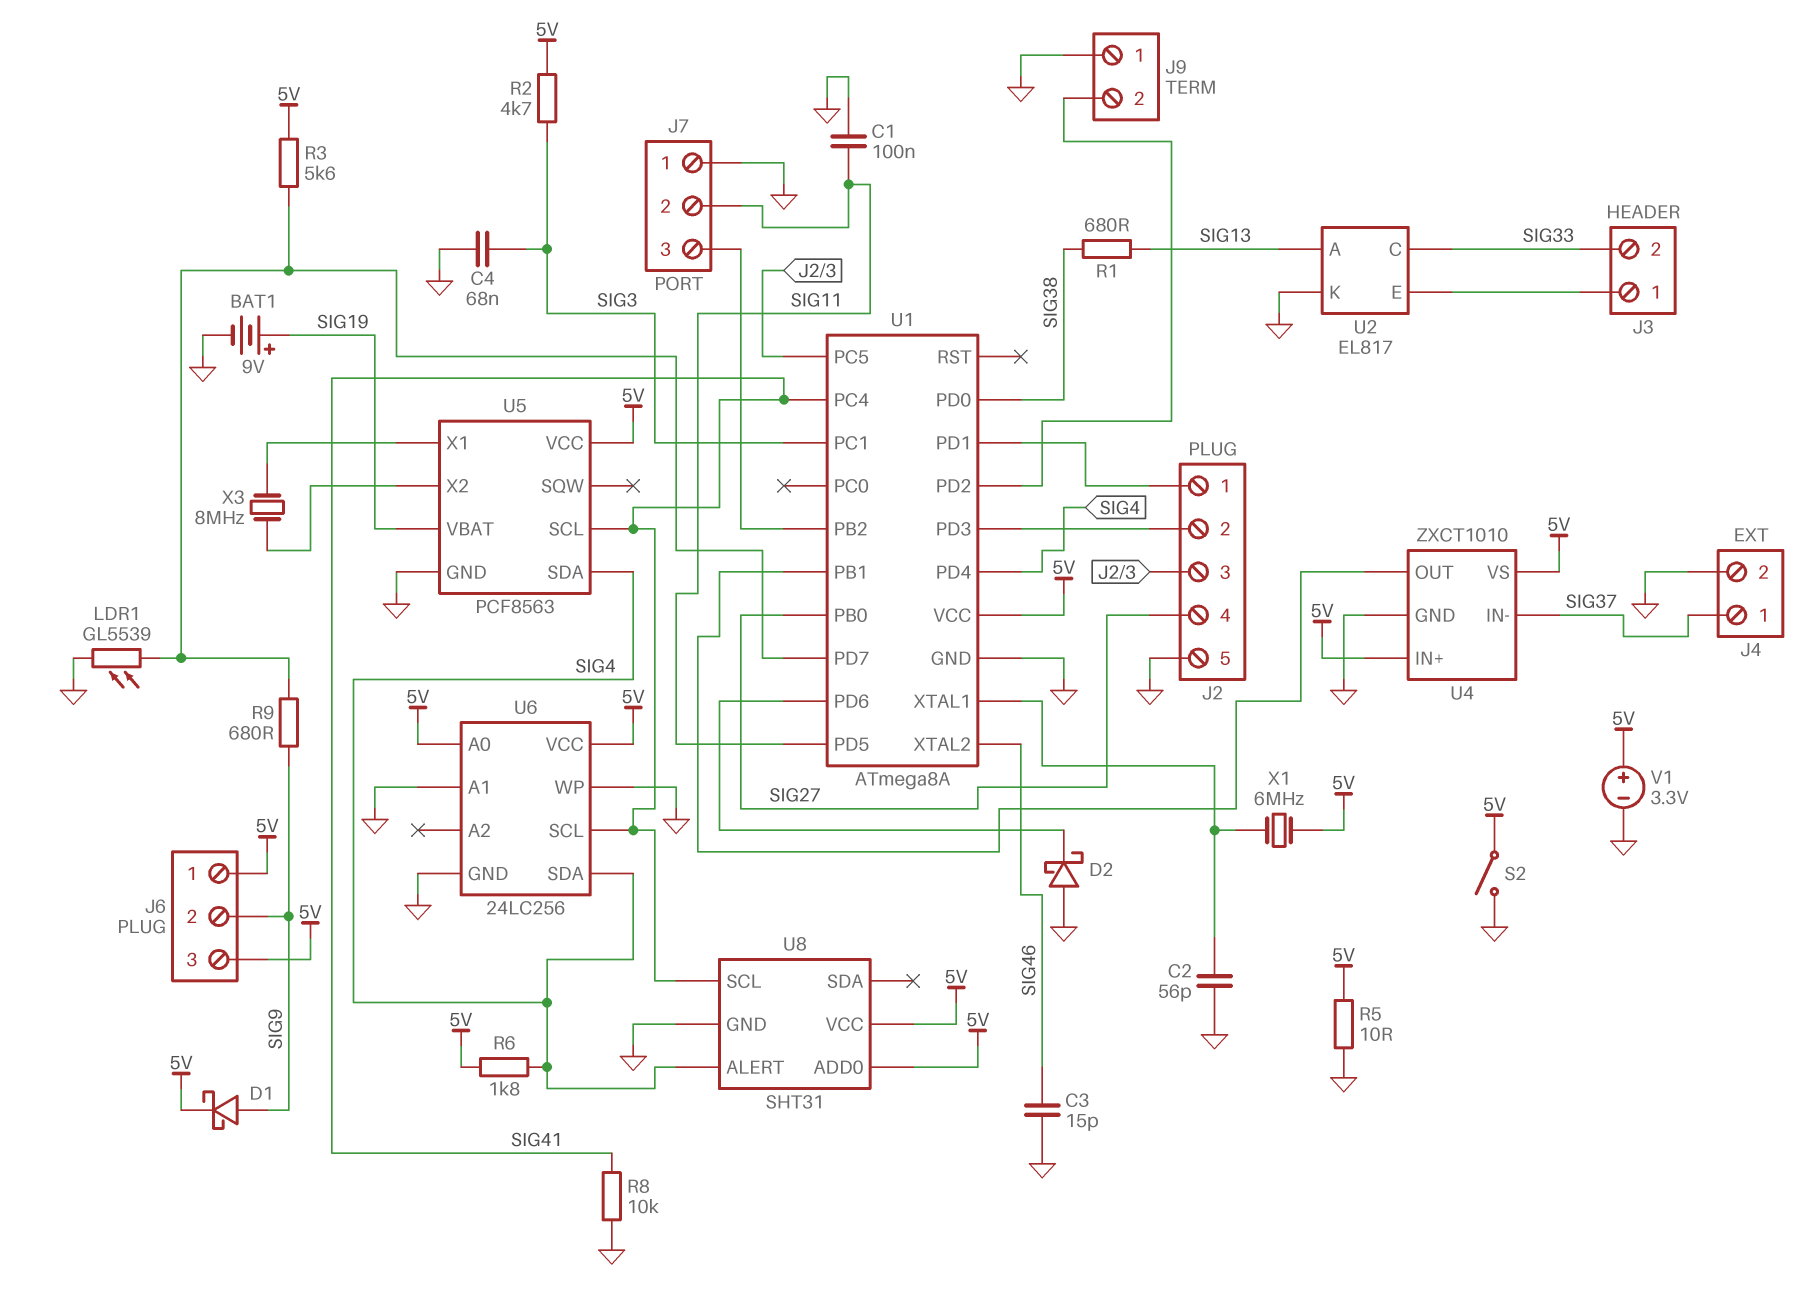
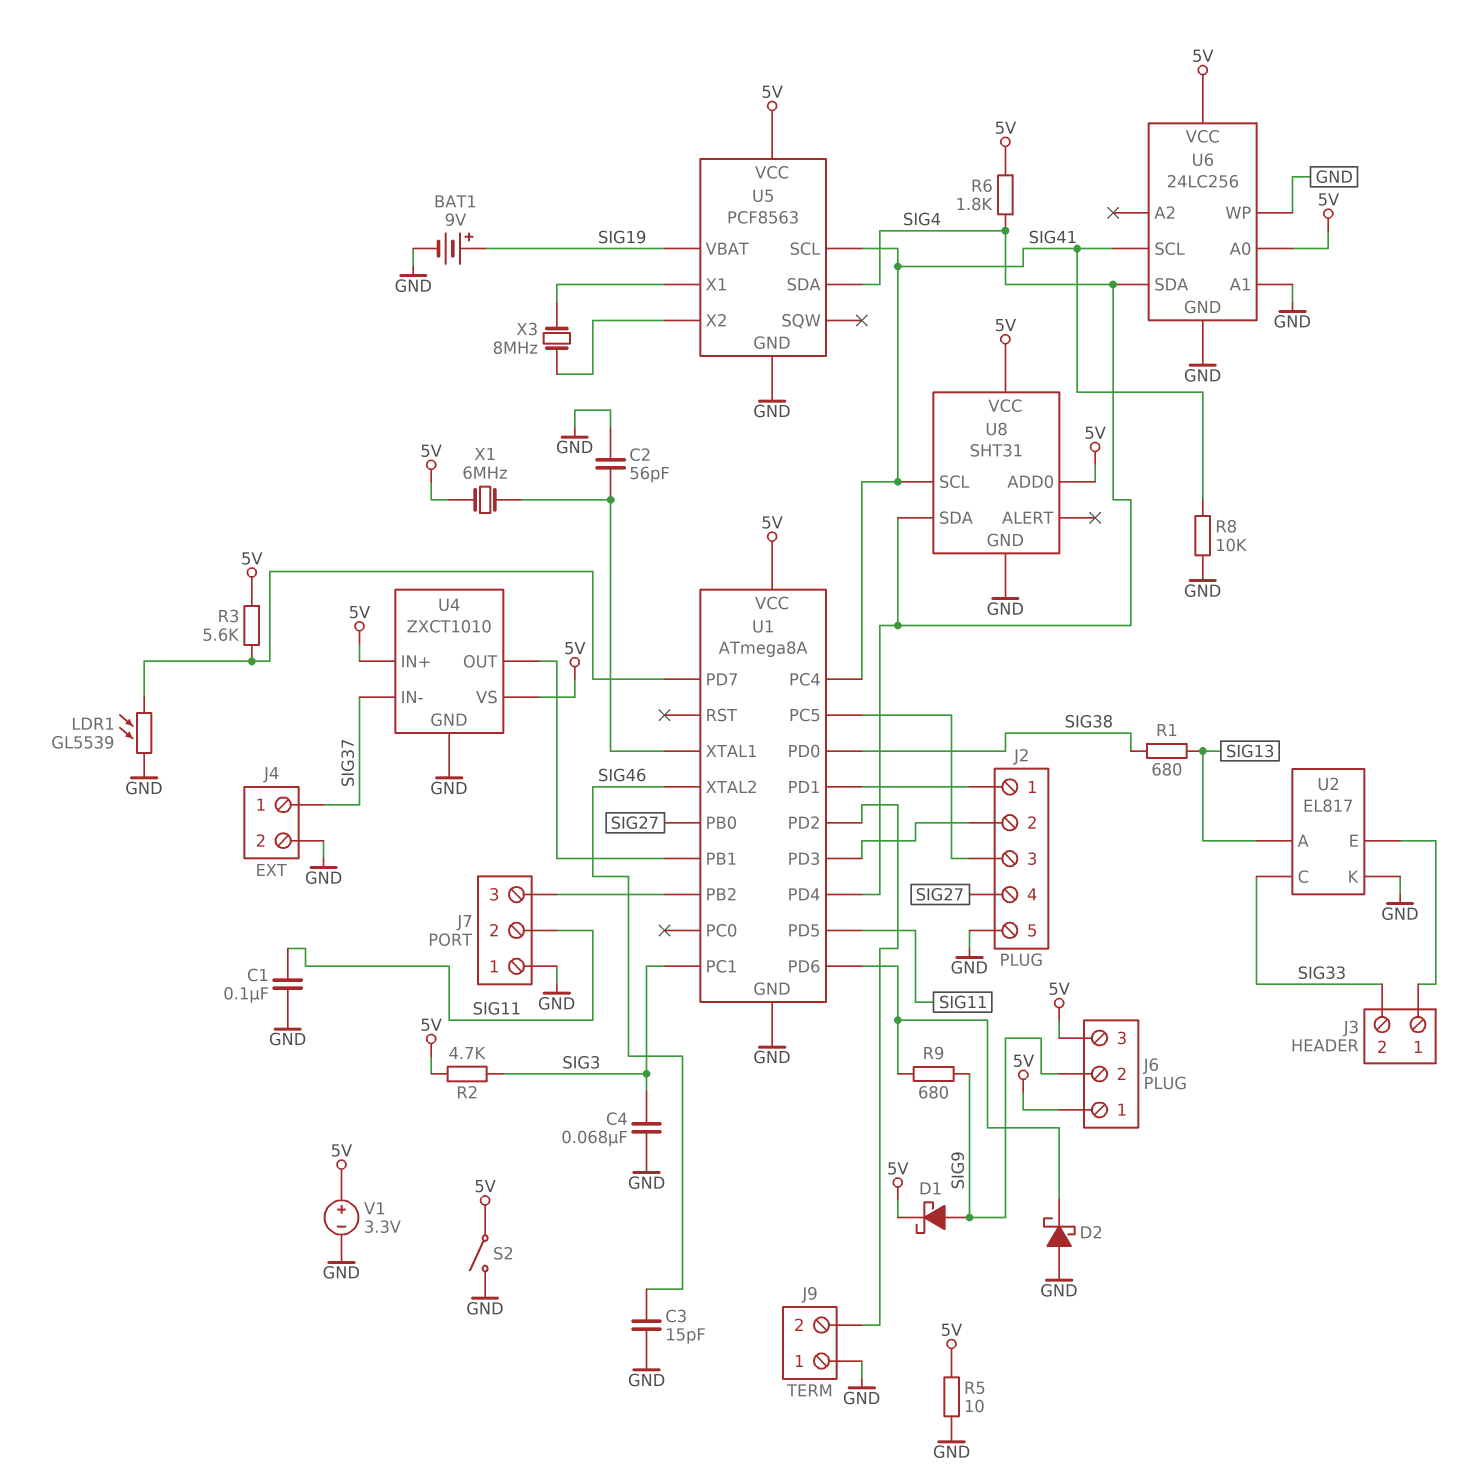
R9: 680 (SIG9, U1/PD7) -> 680 (SIG9, U1/PD6)
U8 pin ALERT: SIG4 -> none
U8 pin SDA: none -> SIG4

